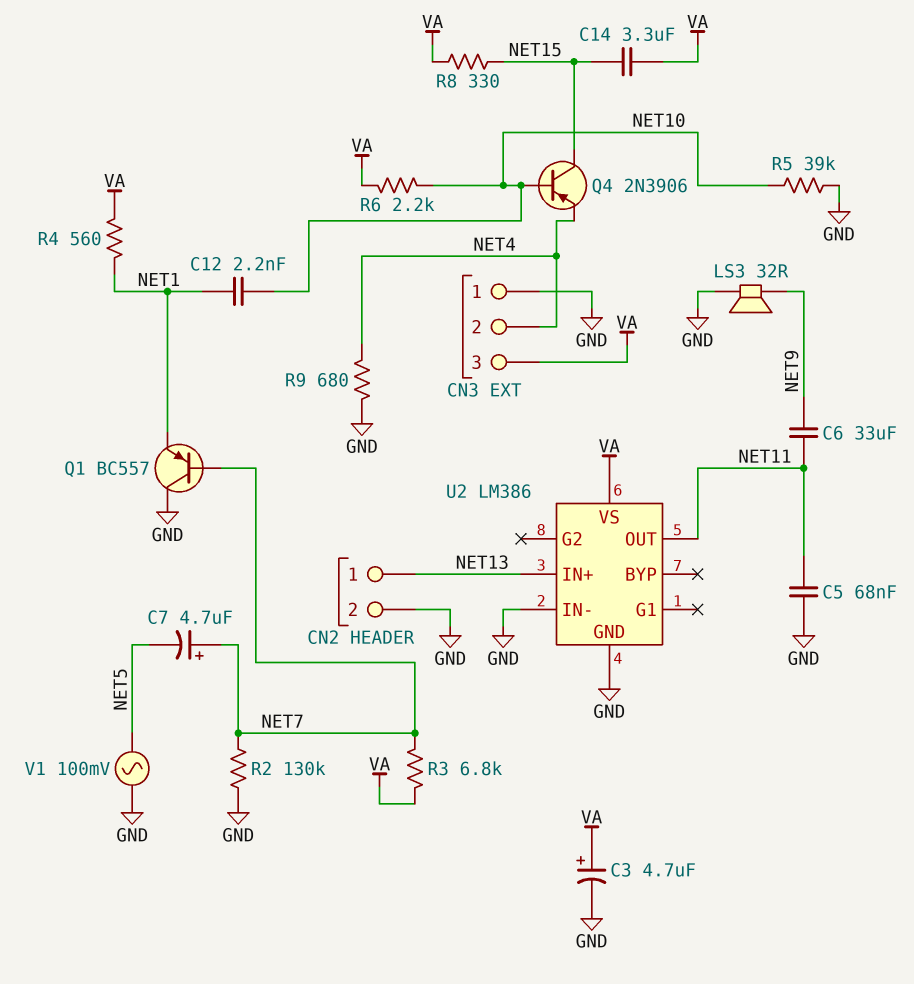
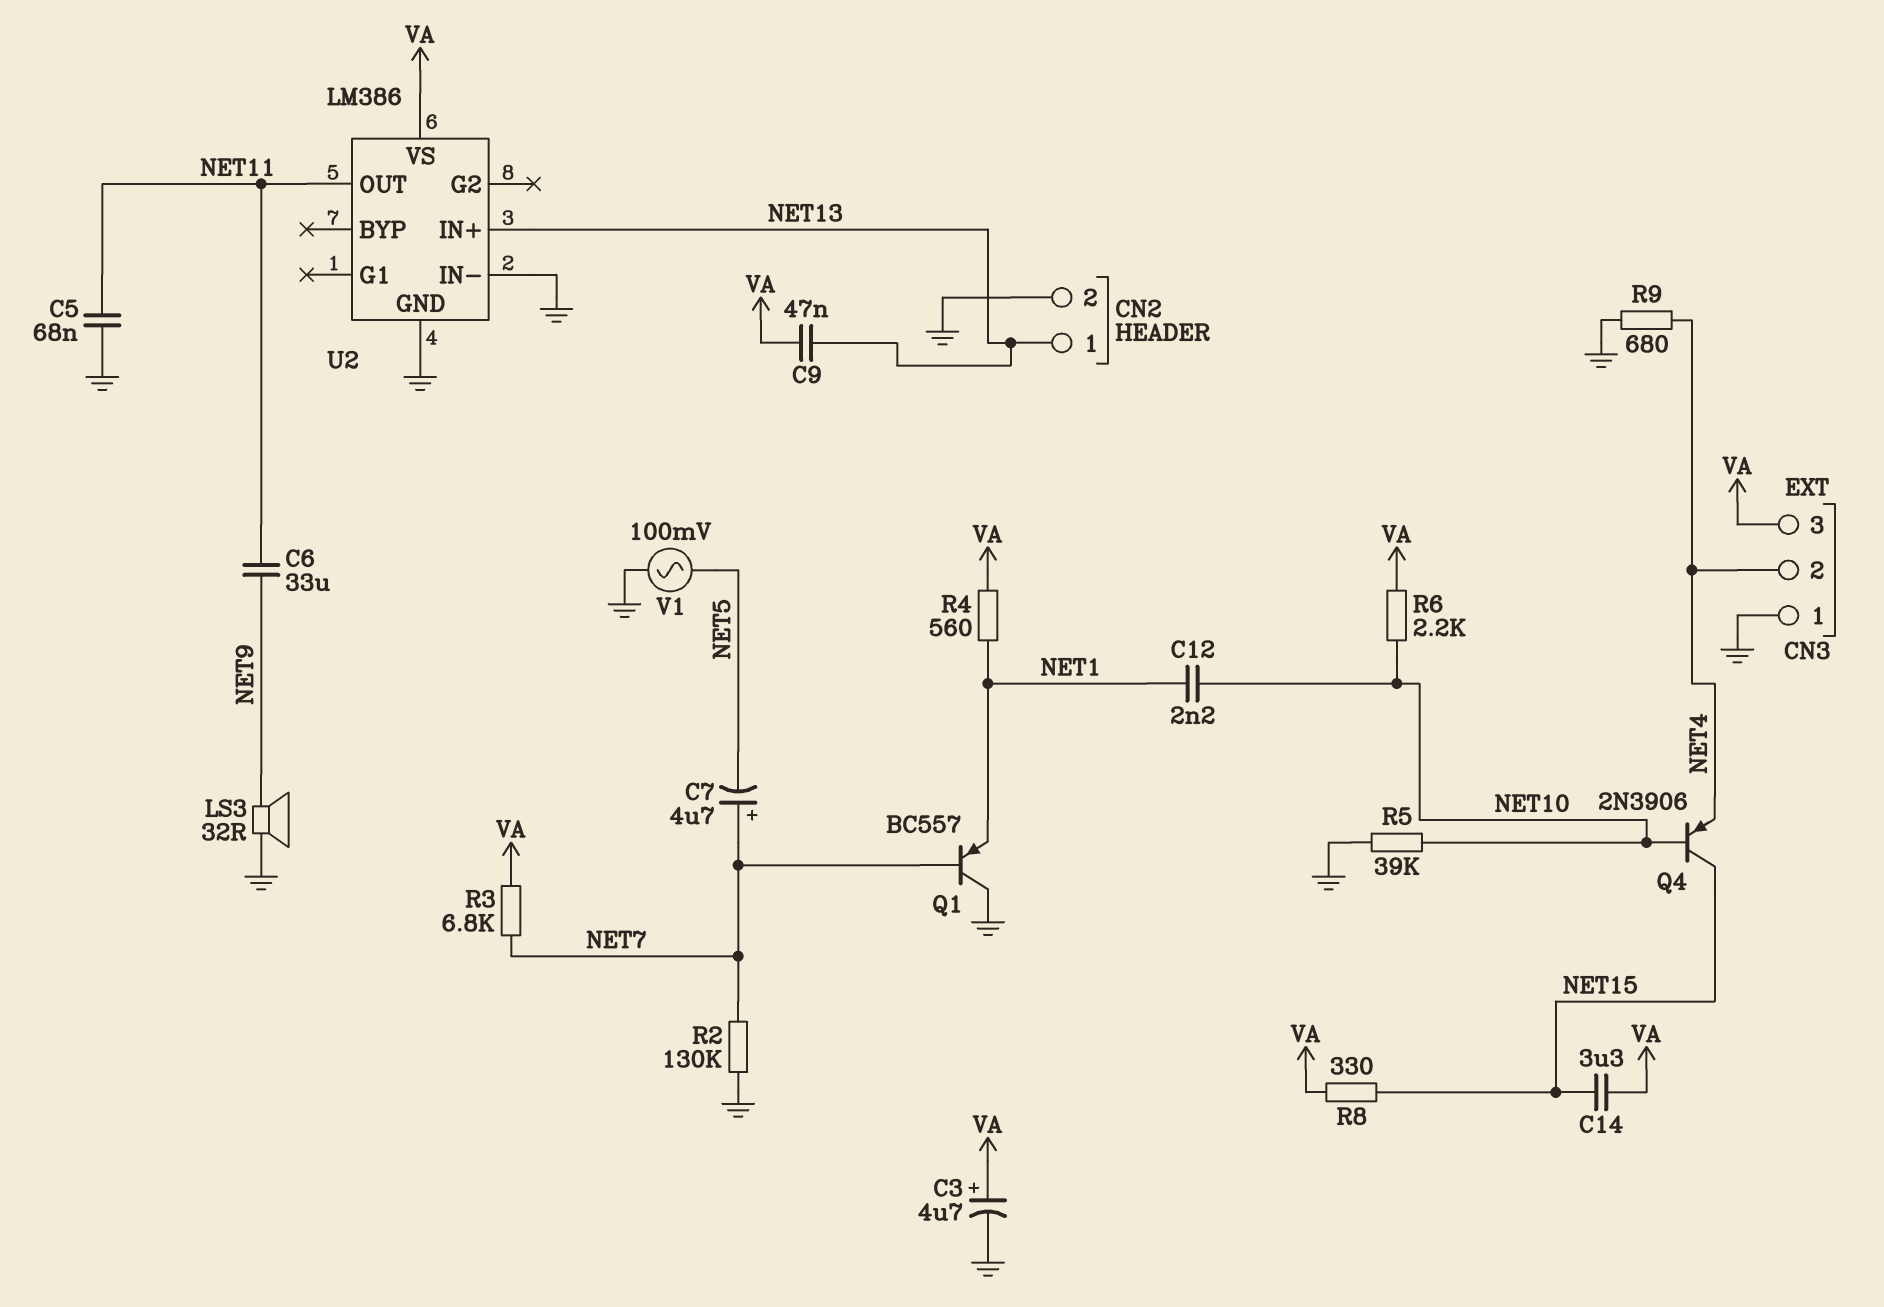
C9: none -> 47nF (NET13, VA)

